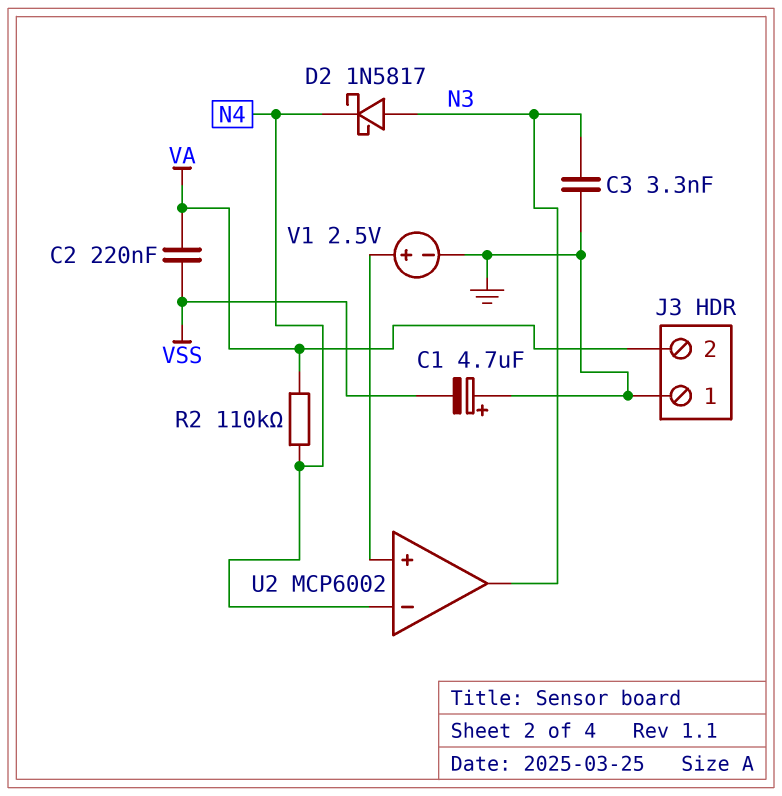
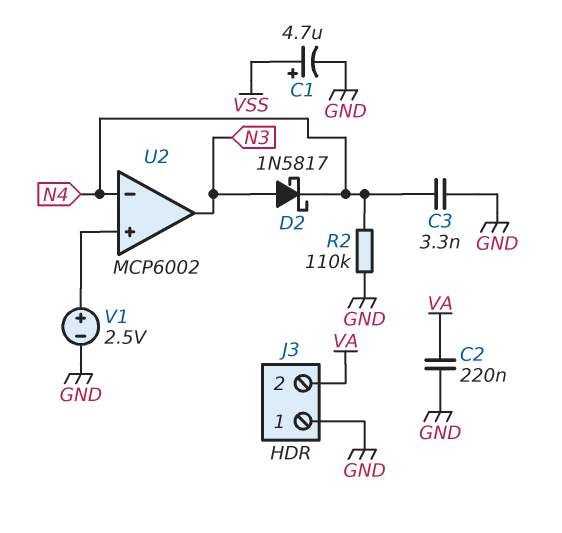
C1: 4.7uF (plus GND, minus VSS) -> 4.7uF (plus VSS, minus GND)
C2: 220nF (VA, VSS) -> 220nF (GND, VA)
C3: 3.3nF (GND, N3) -> 3.3nF (GND, N4)
R2: 110k (N4, VA) -> 110k (GND, N4)

